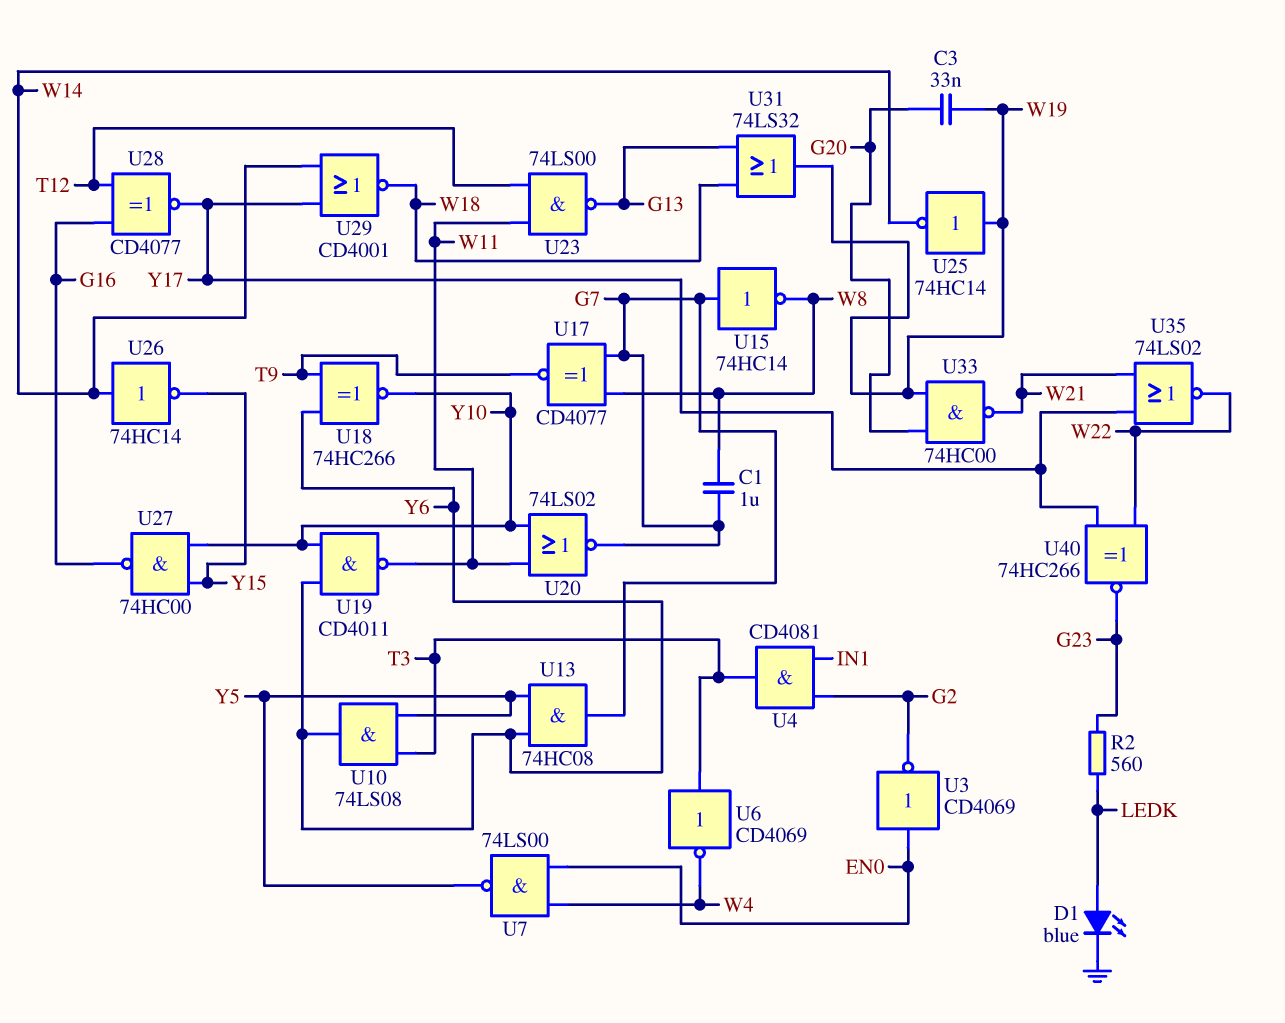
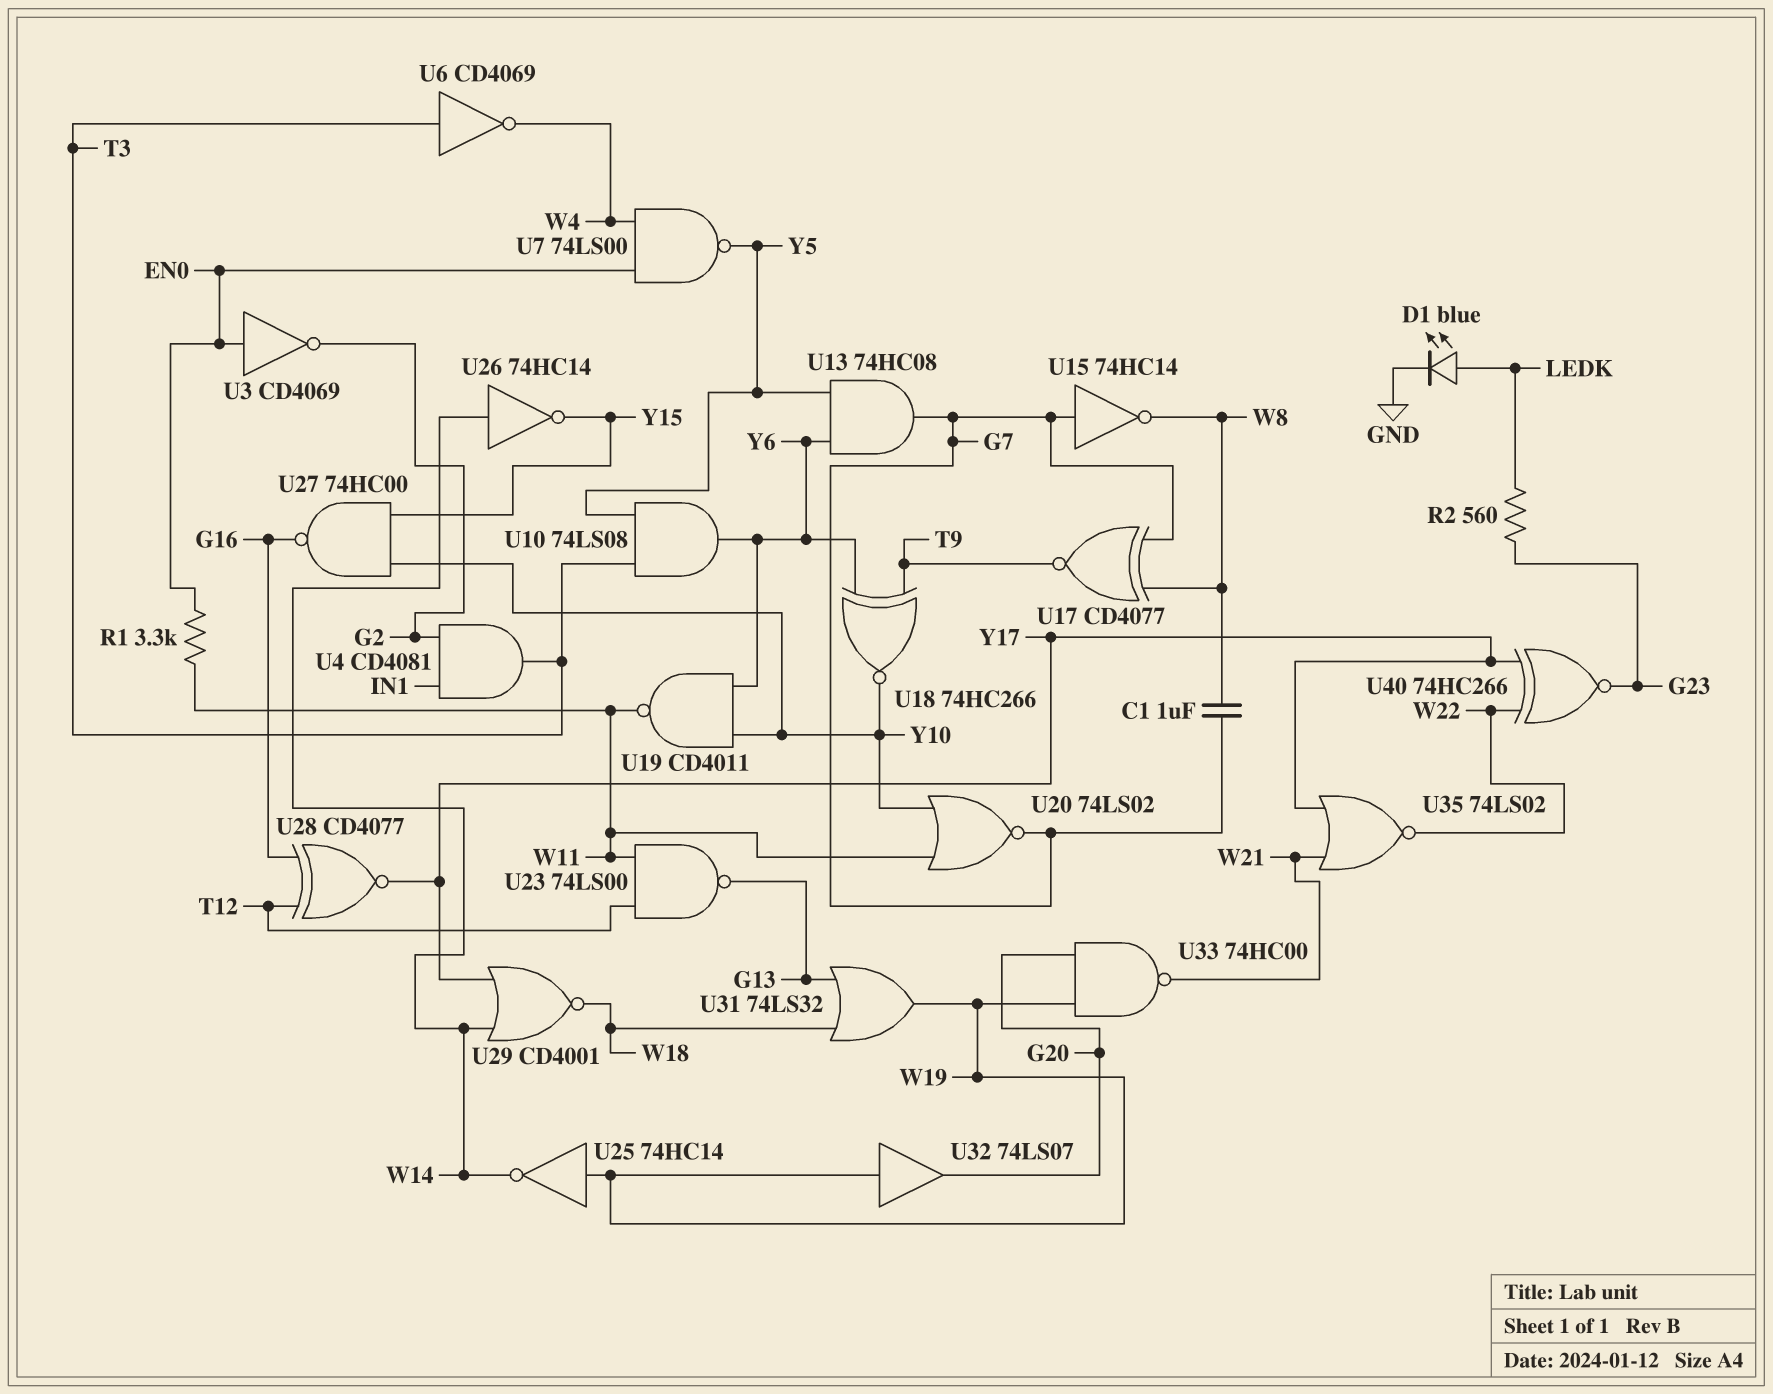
C3: 33nF (G20, W19) -> none
R1: none -> 3.3k (EN0, W11)
U32: none -> buffer 74LS07 (in W19, out G20)

